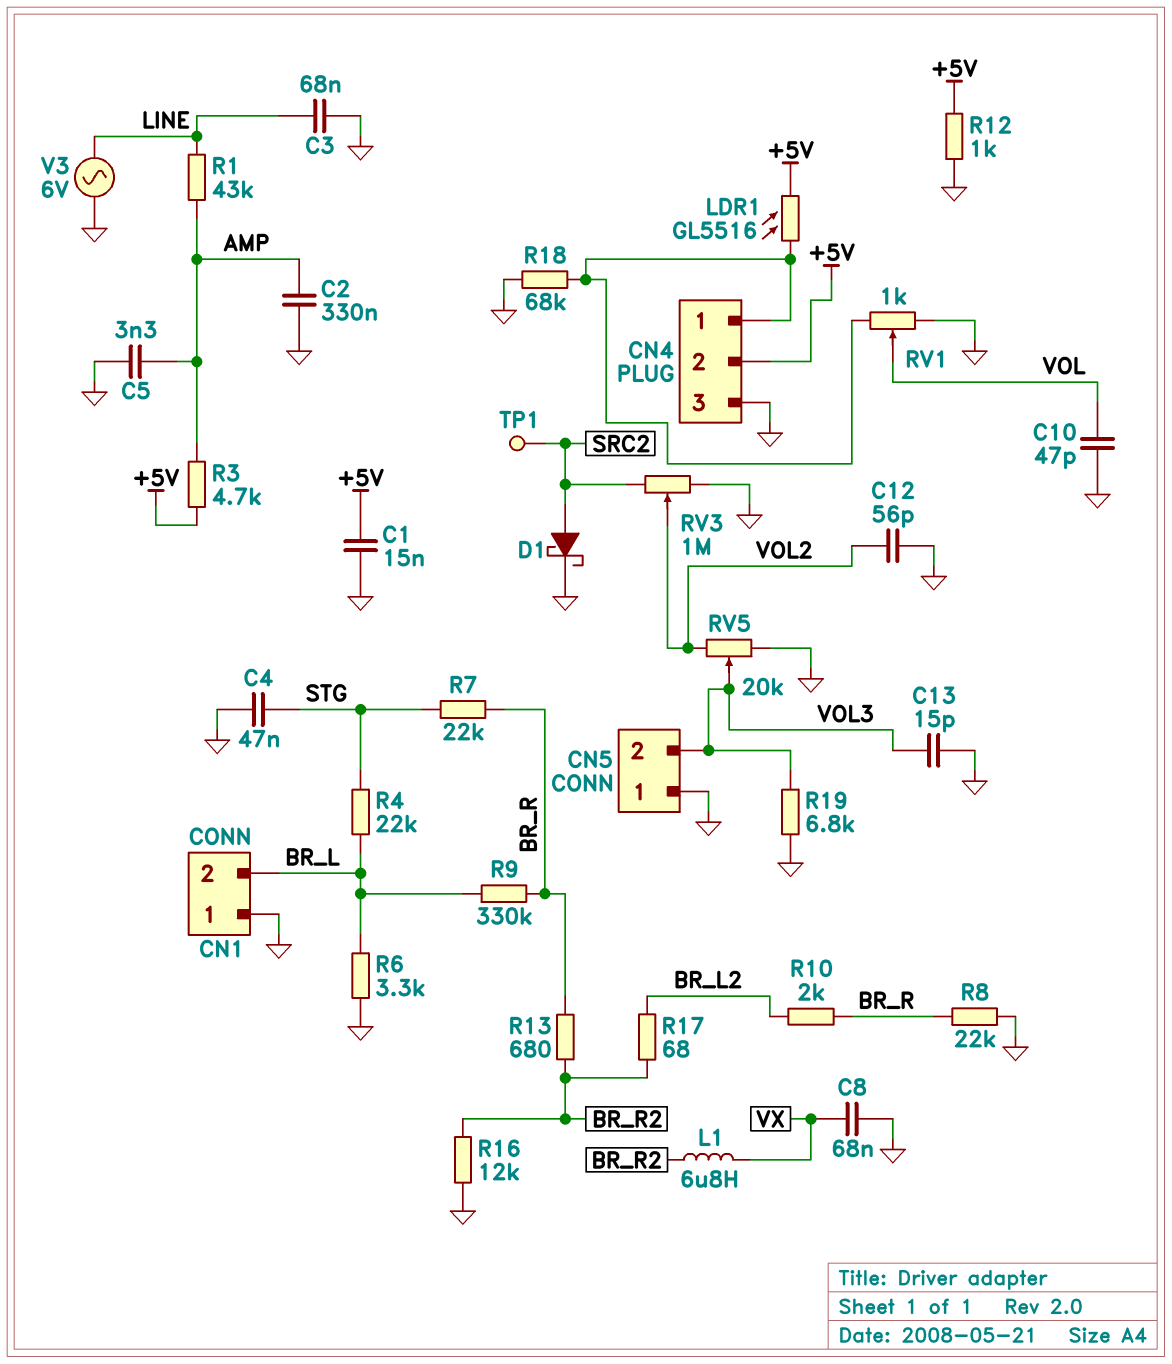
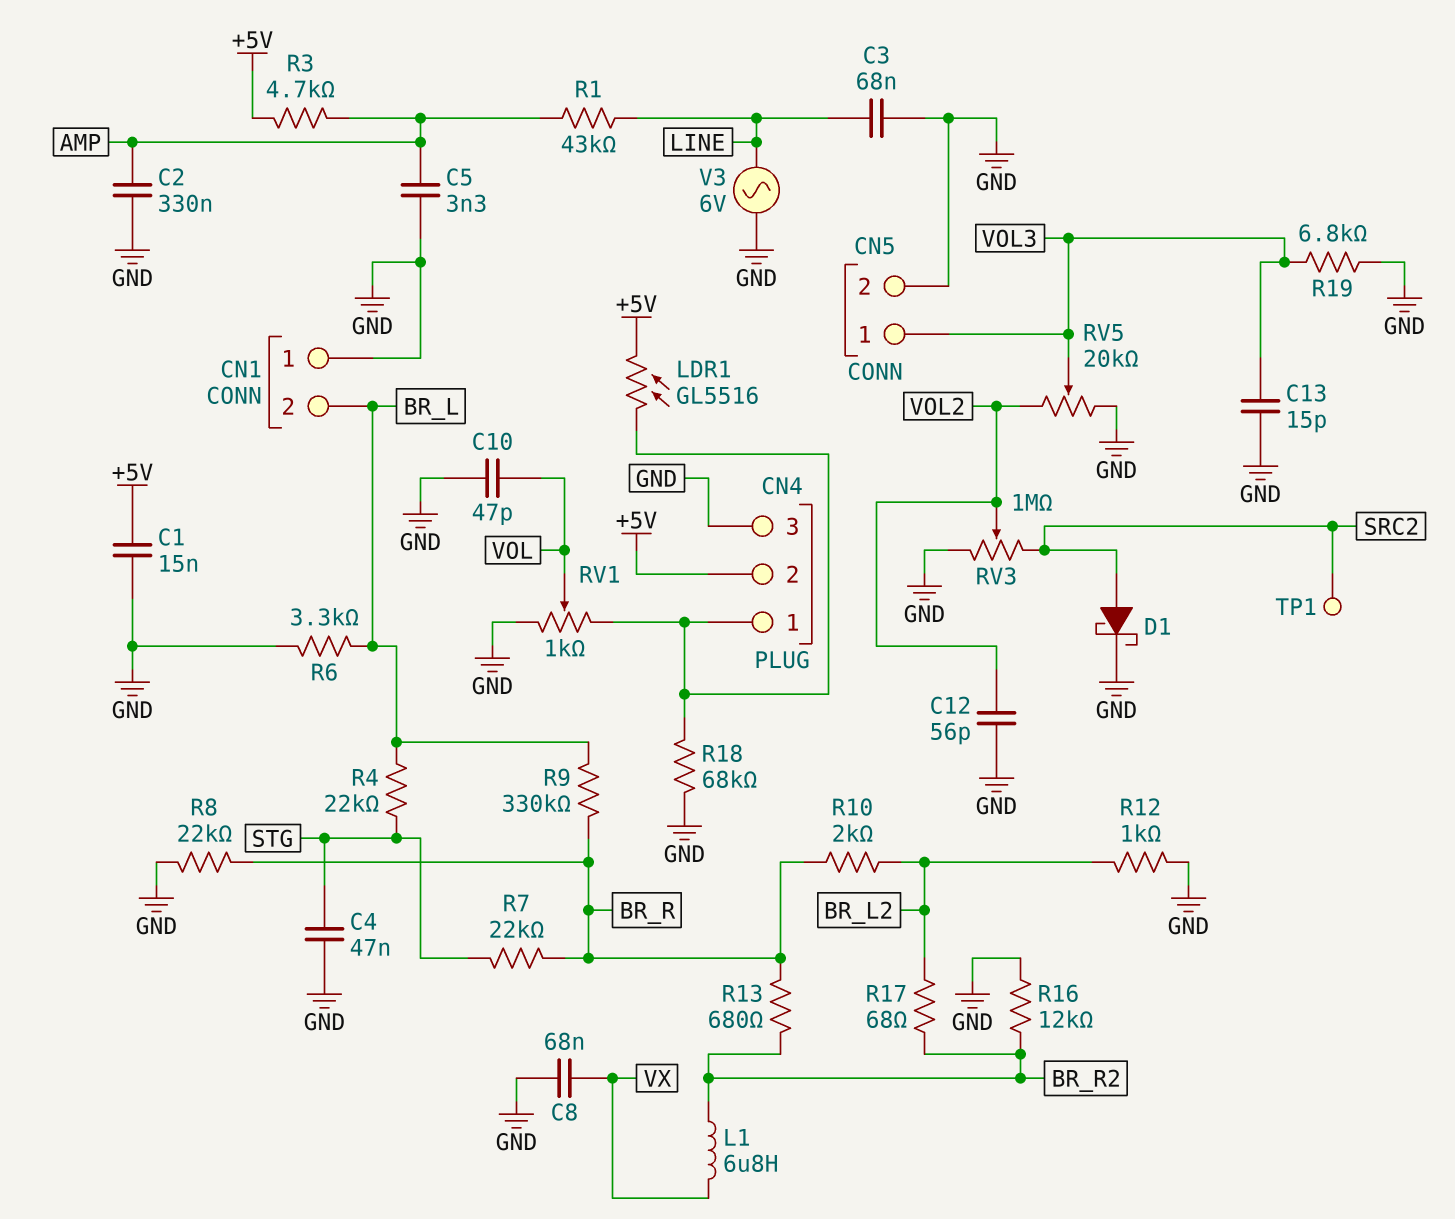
CN5 pin 1: GND -> VOL3
CN5 pin 2: VOL3 -> GND
R12: 1k (+5V, GND) -> 1k (BR_L2, GND)

